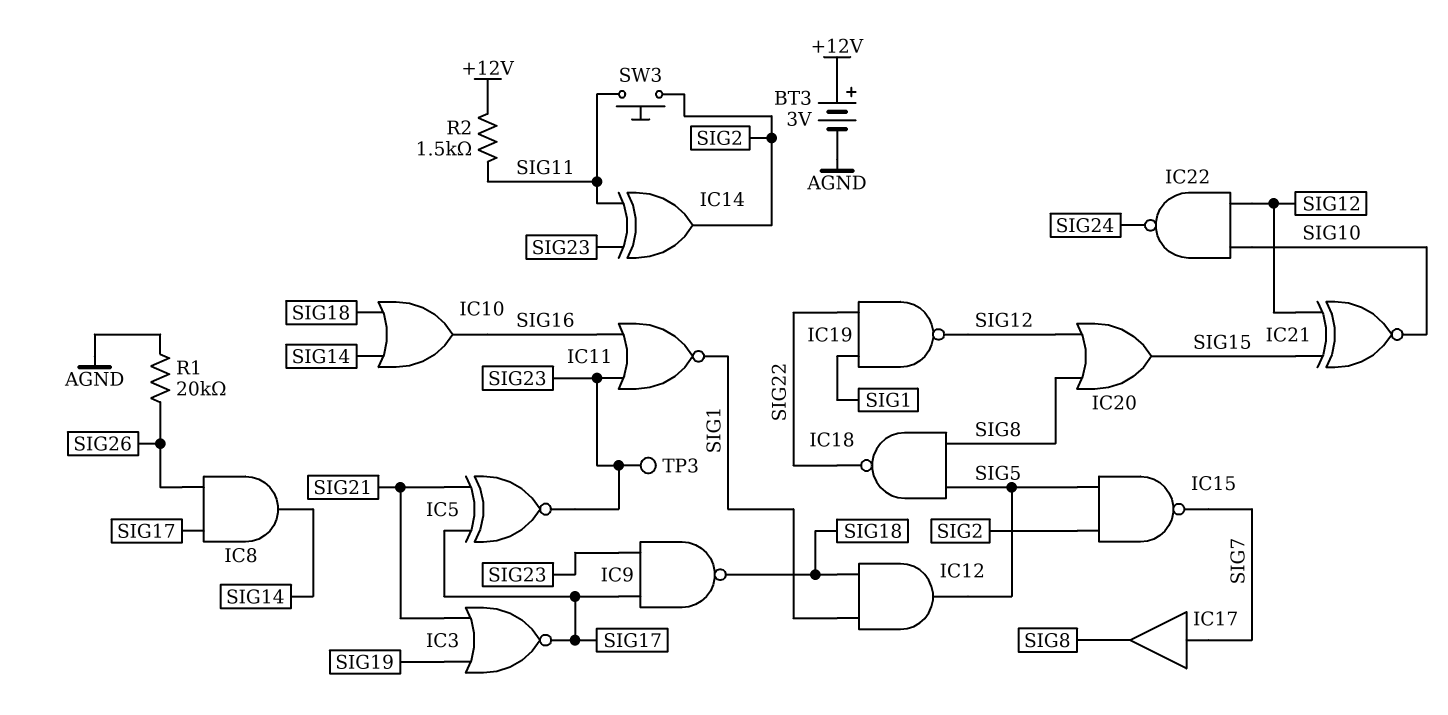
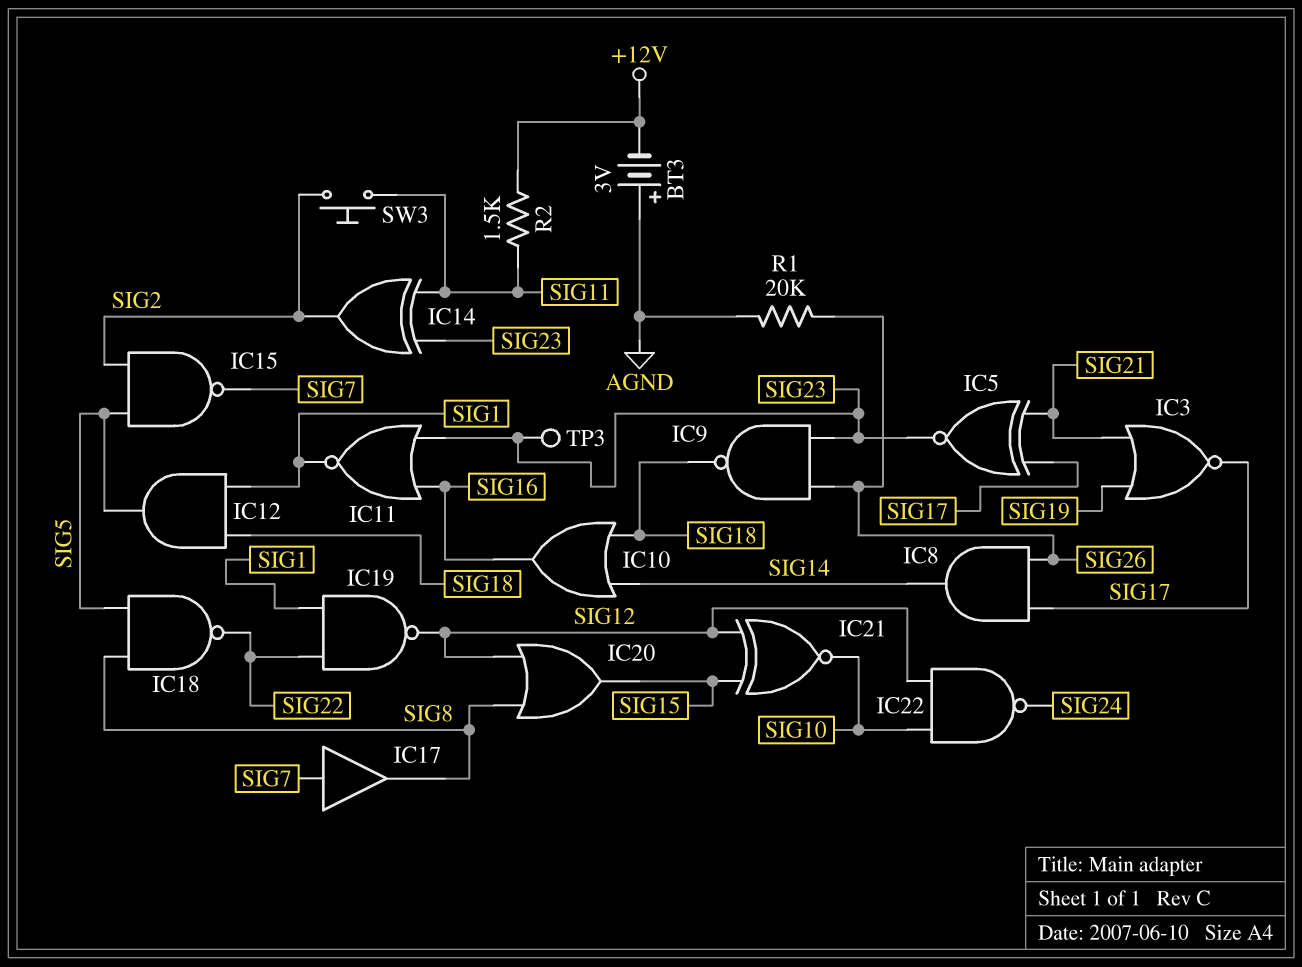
BT3: 3V (plus +12V, minus AGND) -> 3V (plus AGND, minus +12V)
IC9: NAND (in SIG17, in SIG23, out SIG18) -> NAND (in SIG23, in SIG26, out SIG18)

